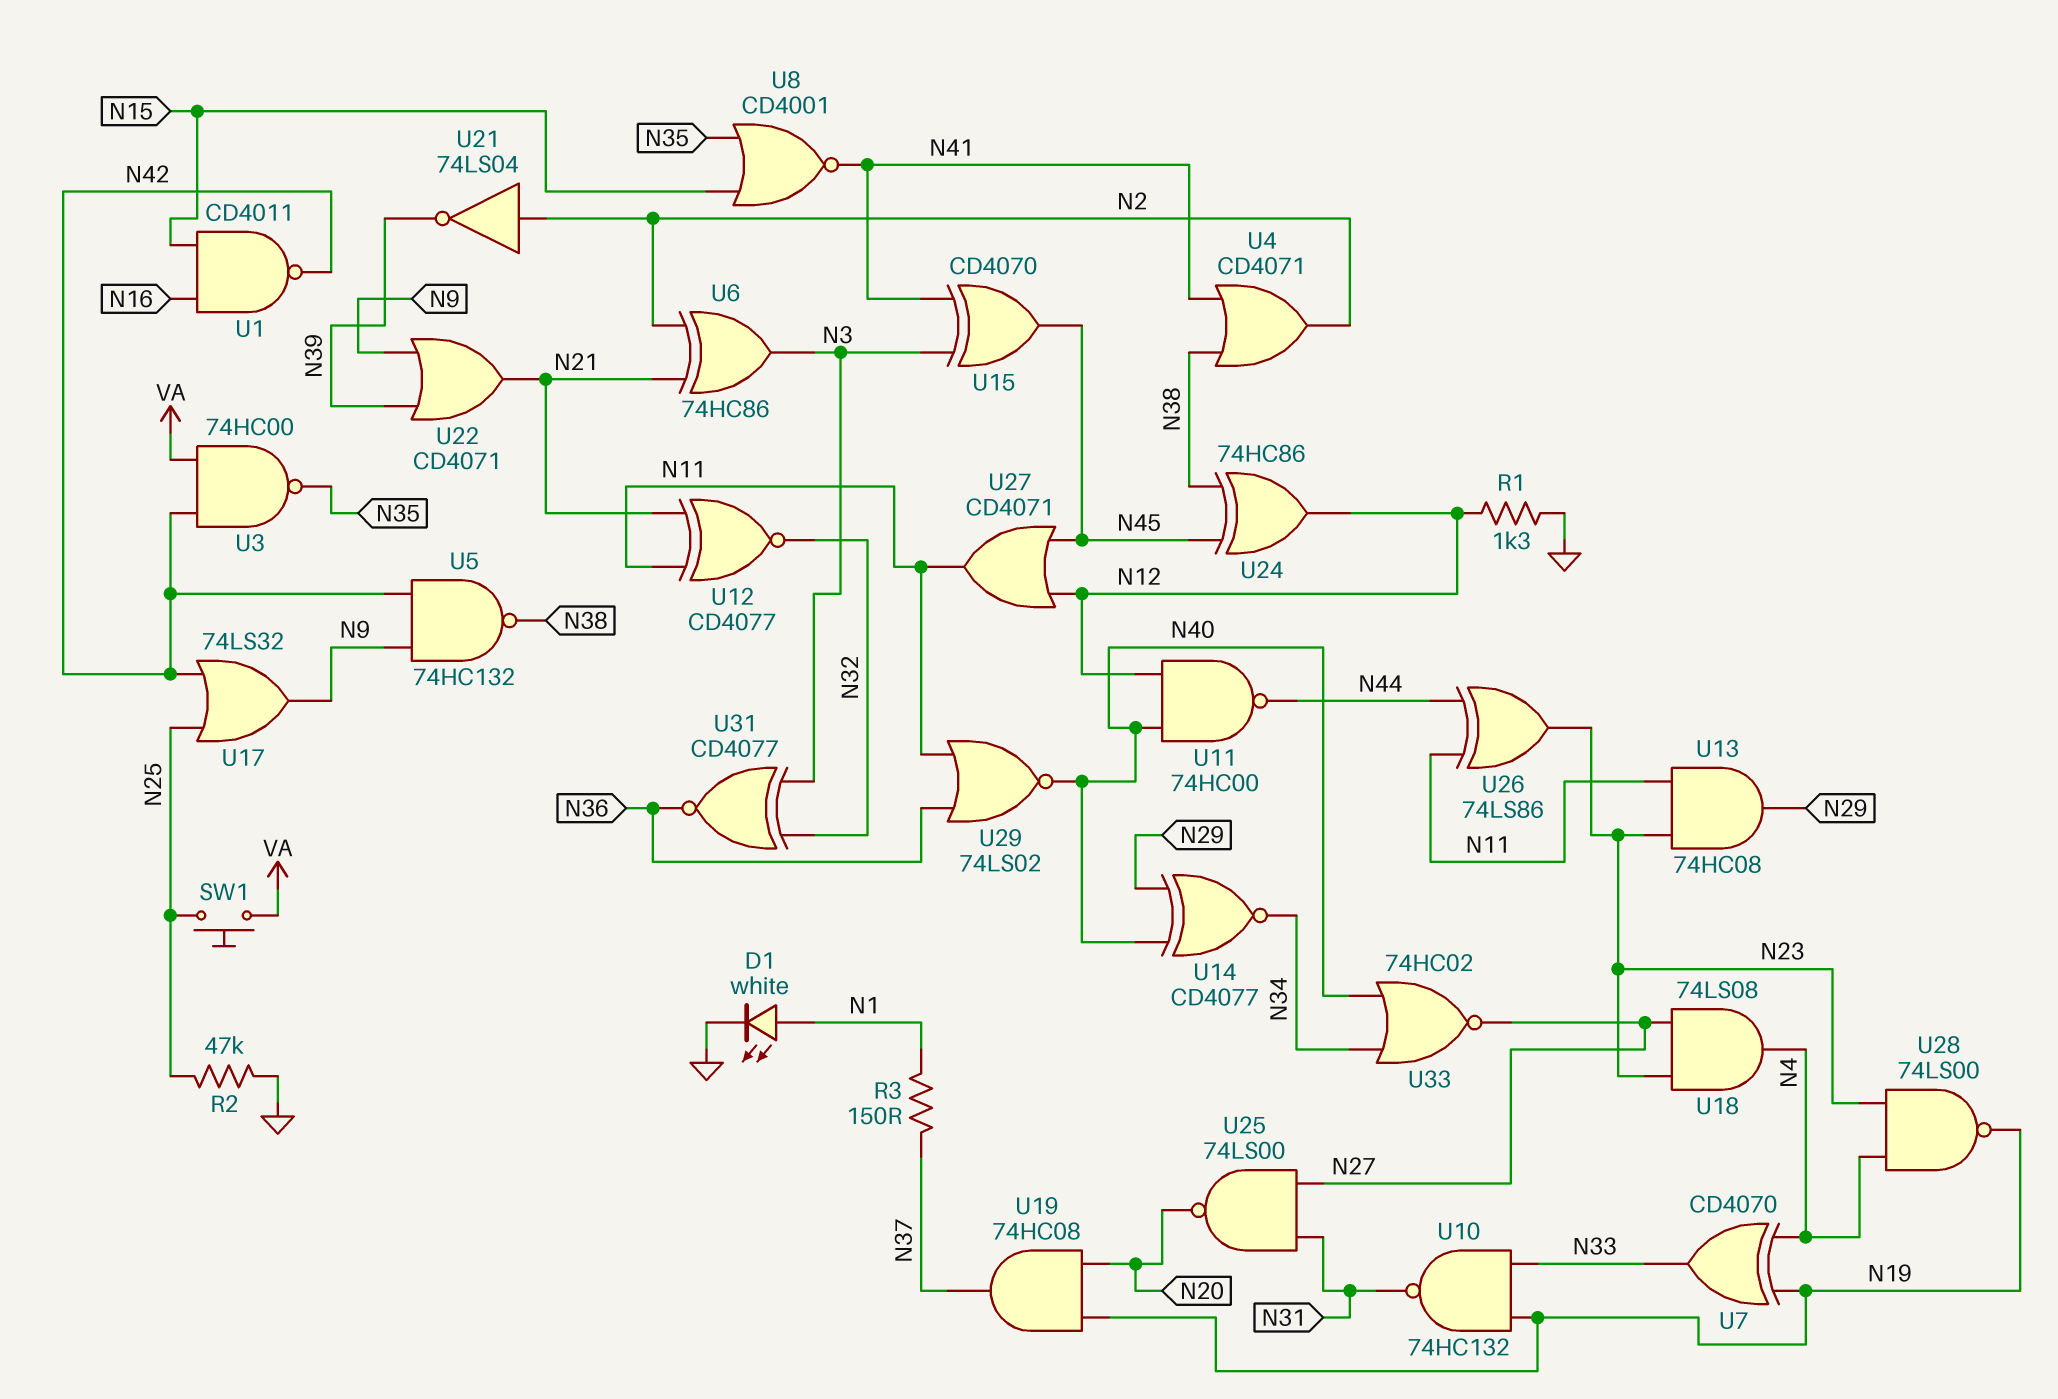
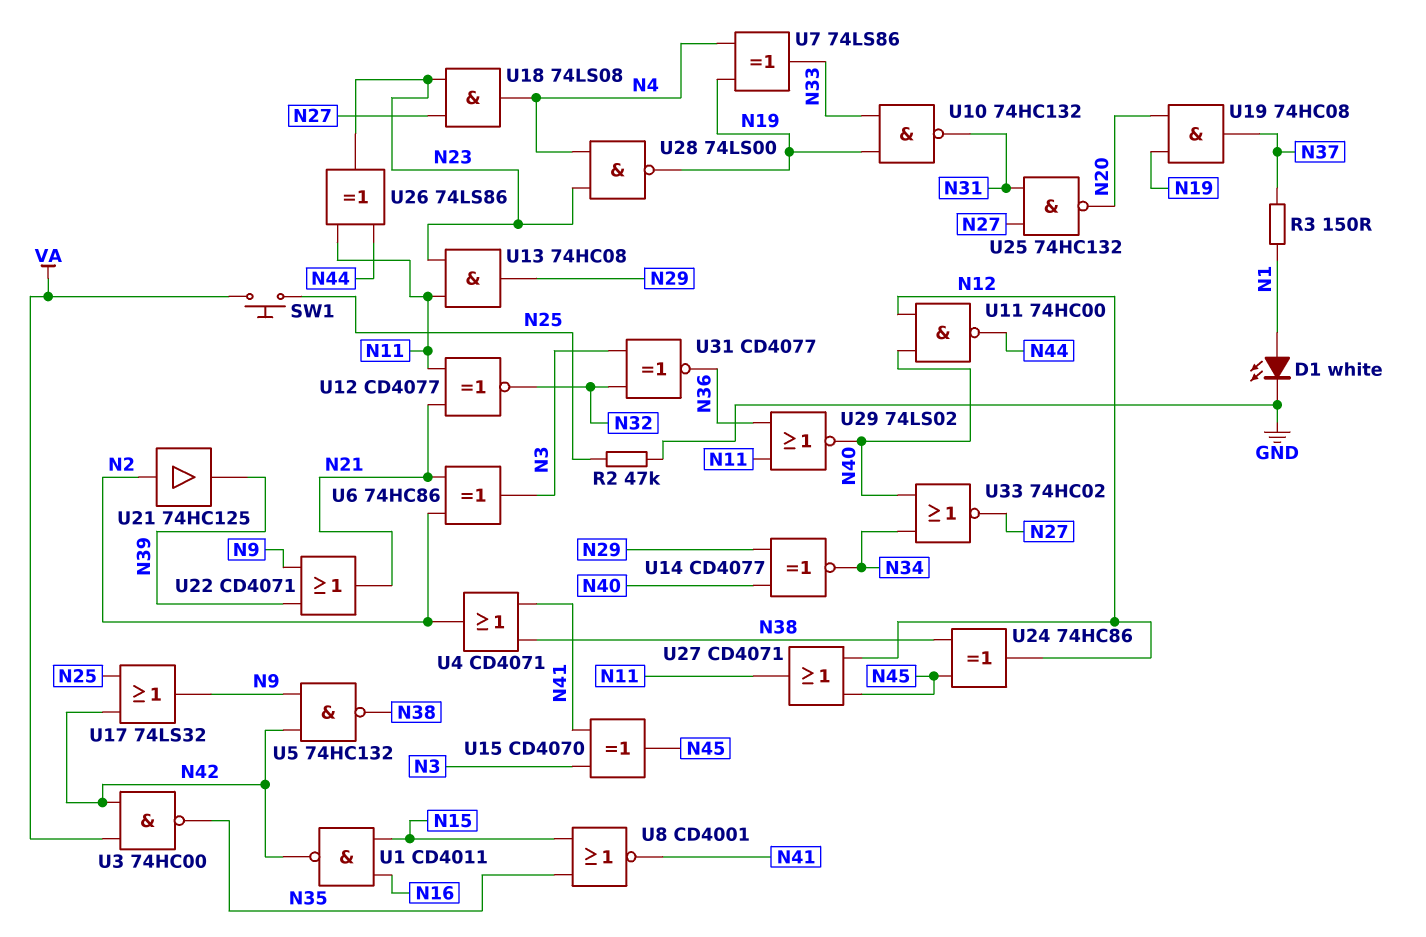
R1: 1.3k (GND, N12) -> none
U7: XOR CD4070 (in N4, in N19, out N33) -> XOR 74LS86 (in N4, in N19, out N33)
U21: NOT 74LS04 (in N2, out N39) -> buffer 74HC125 (in N2, out N39)
U25: NAND 74LS00 (in N27, in N31, out N20) -> NAND 74HC132 (in N27, in N31, out N20)

